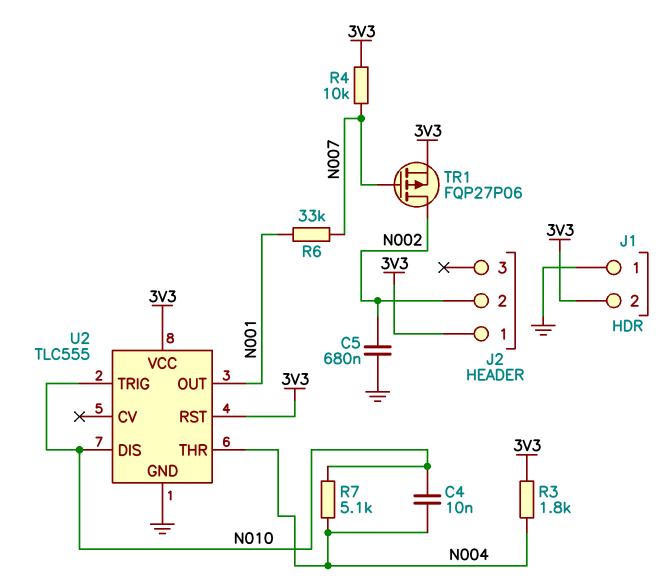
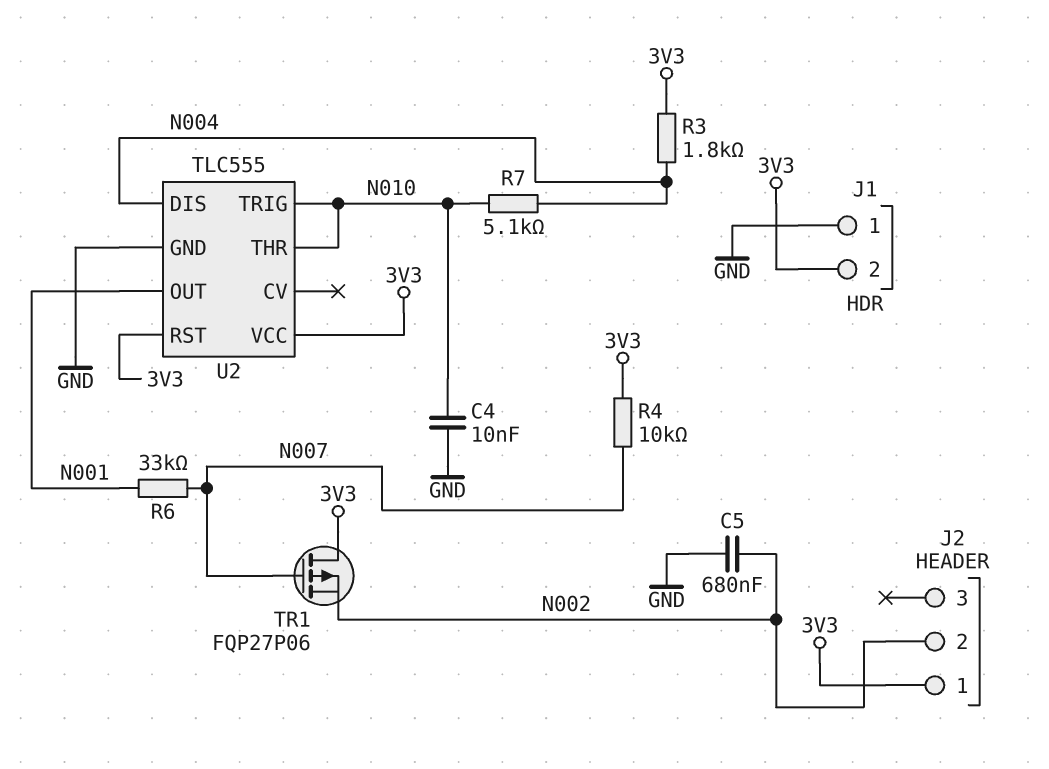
C4: 10nF (N004, N010) -> 10nF (GND, N010)
TR1: PMOS FQP27P06 (G N007, D N002, S 3V3) -> PMOS FQP27P06 (G N007, D 3V3, S N002)
U2 pin DIS: N010 -> N004
U2 pin THR: N004 -> N010

